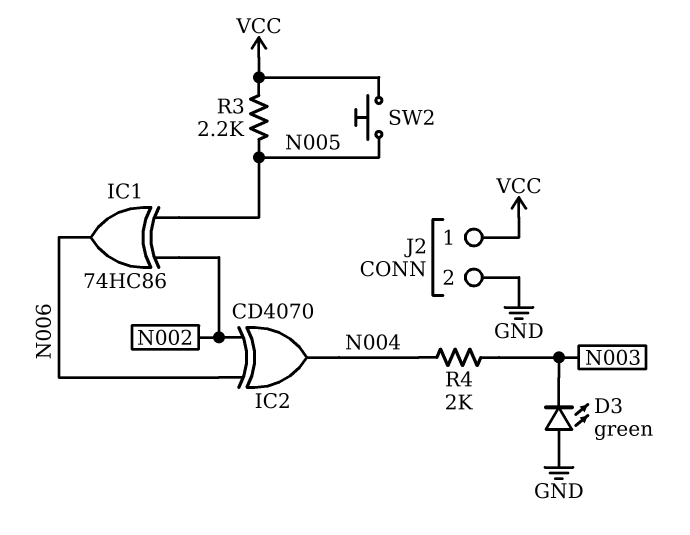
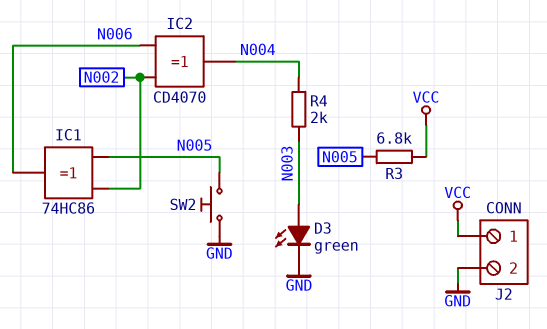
D3: LED green (A GND, K N003) -> LED green (A N003, K GND)
R3: 2.2k (N005, VCC) -> 6.8k (N005, VCC)
SW2: button (N005, VCC) -> button (GND, N005)

